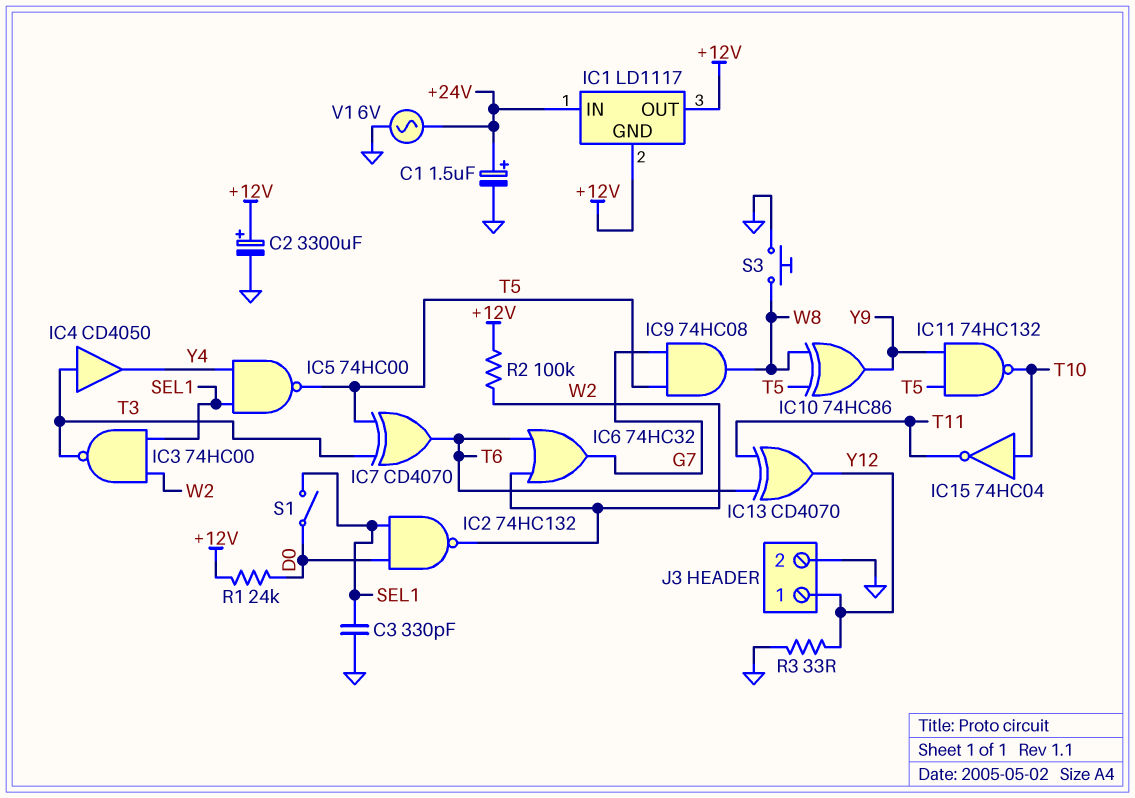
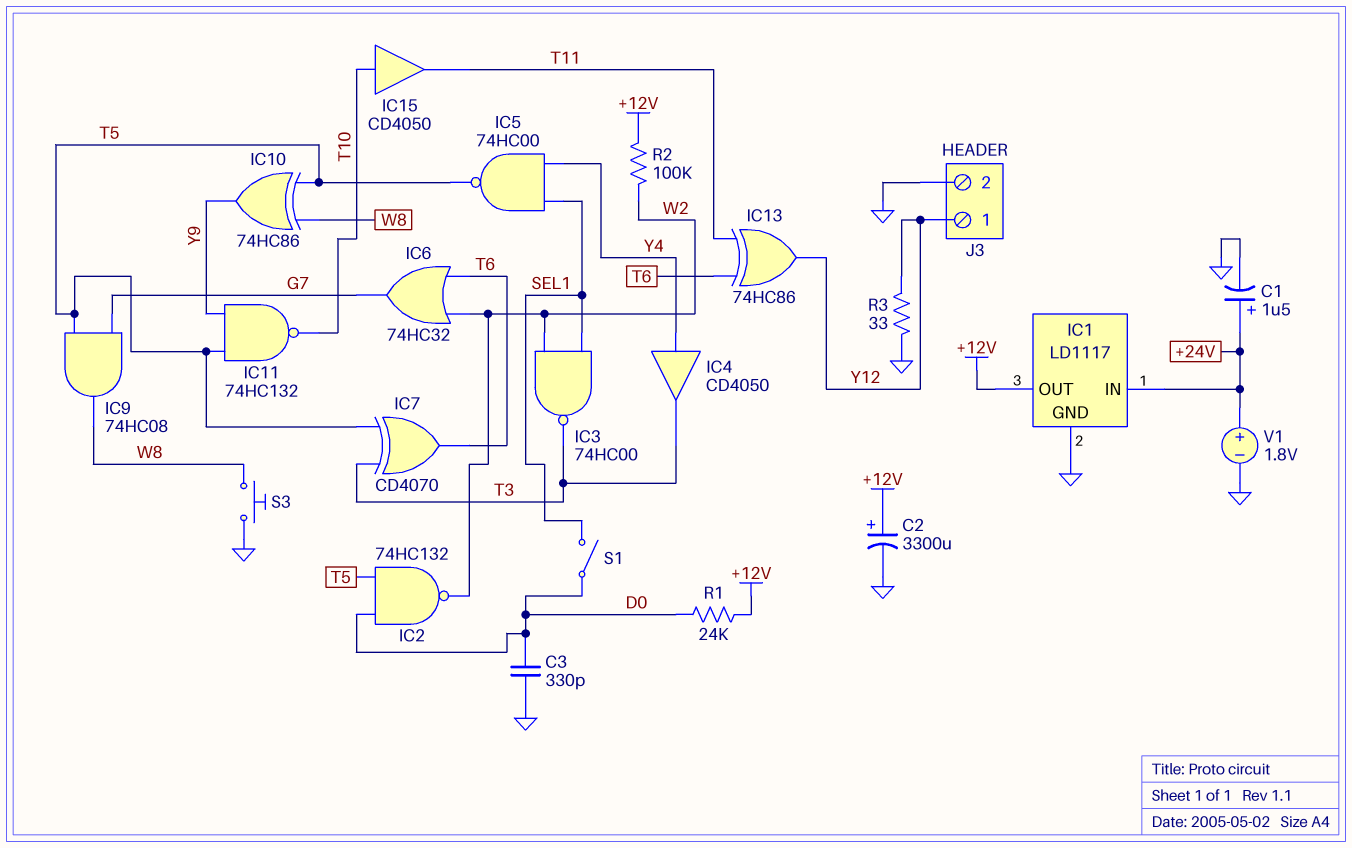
C3: 330pF (GND, SEL1) -> 330pF (D0, GND)
IC1 pin GND: +12V -> GND
IC2: NAND 74HC132 (in D0, in SEL1, out W2) -> NAND 74HC132 (in D0, in T5, out W2)
IC4: buffer CD4050 (in T3, out Y4) -> buffer CD4050 (in Y4, out T3)
IC13: XOR CD4070 (in T6, in T11, out Y12) -> XOR 74HC86 (in T6, in T11, out Y12)
IC15: NOT 74HC04 (in T10, out T11) -> buffer CD4050 (in T10, out T11)
V1: AC 6V (+24V, GND) -> 1.8V (plus +24V, minus GND)

